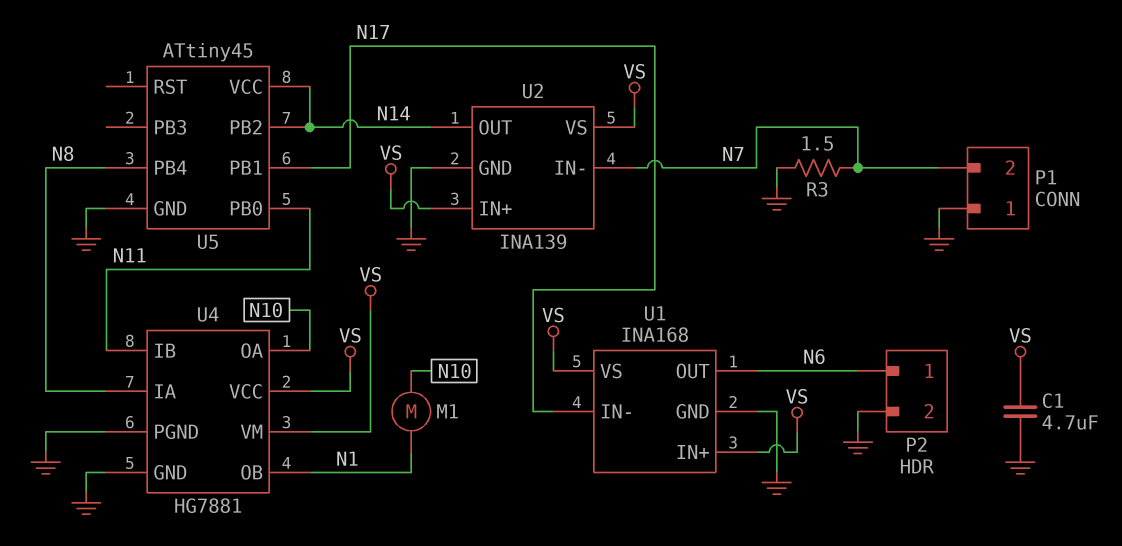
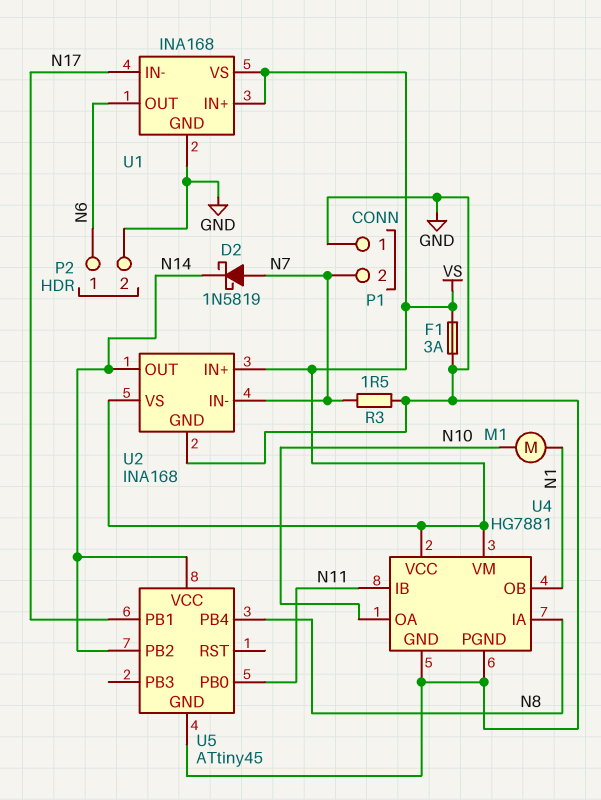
C1: 4.7uF (GND, VS) -> none
D2: none -> schottky 1N5819 (A N7, K N14)
F1: none -> 3A (GND, VS)
U2: INA139 -> INA168

